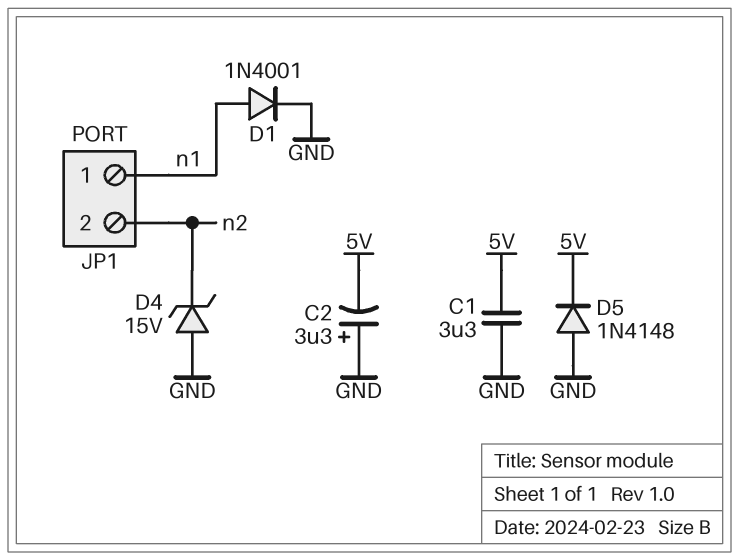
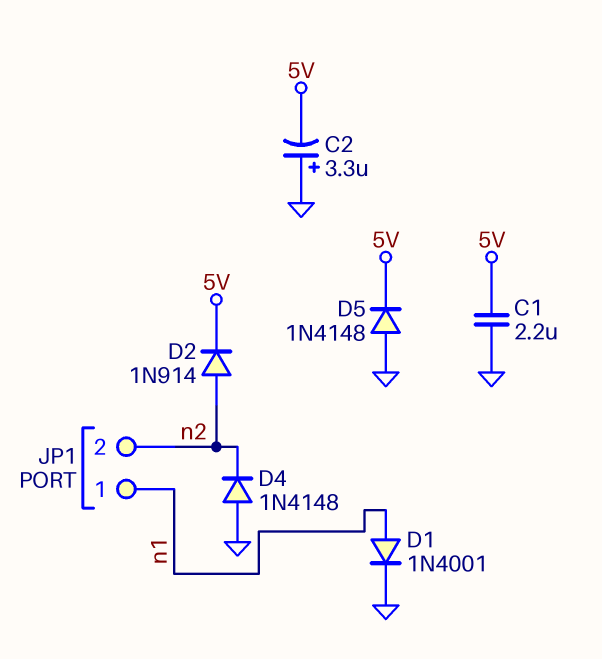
C1: 3.3uF (5V, GND) -> 2.2uF (5V, GND)
D2: none -> diode 1N914 (A n2, K 5V)
D4: zener 15V (A GND, K n2) -> diode 1N4148 (A GND, K n2)

